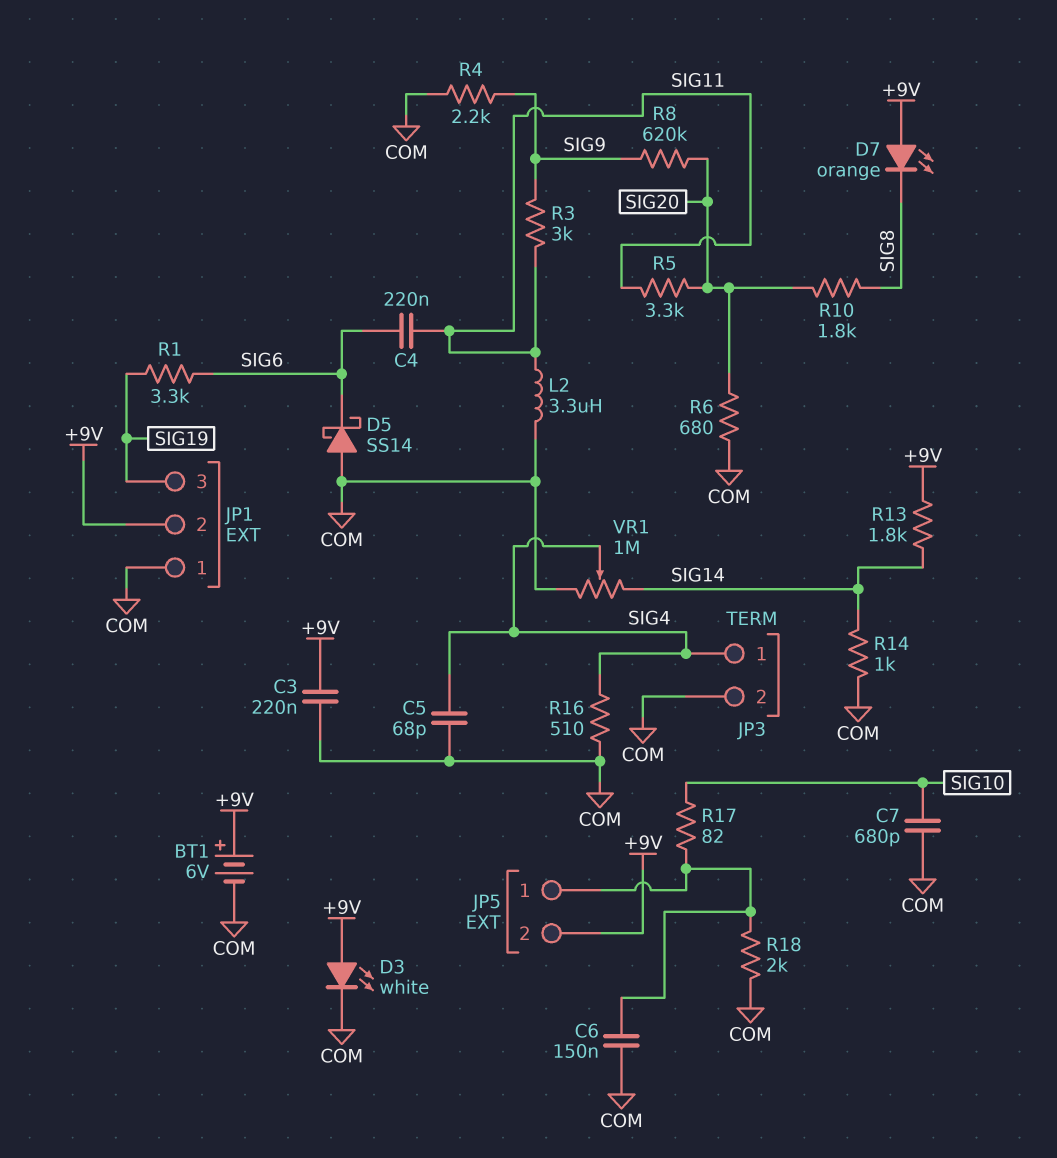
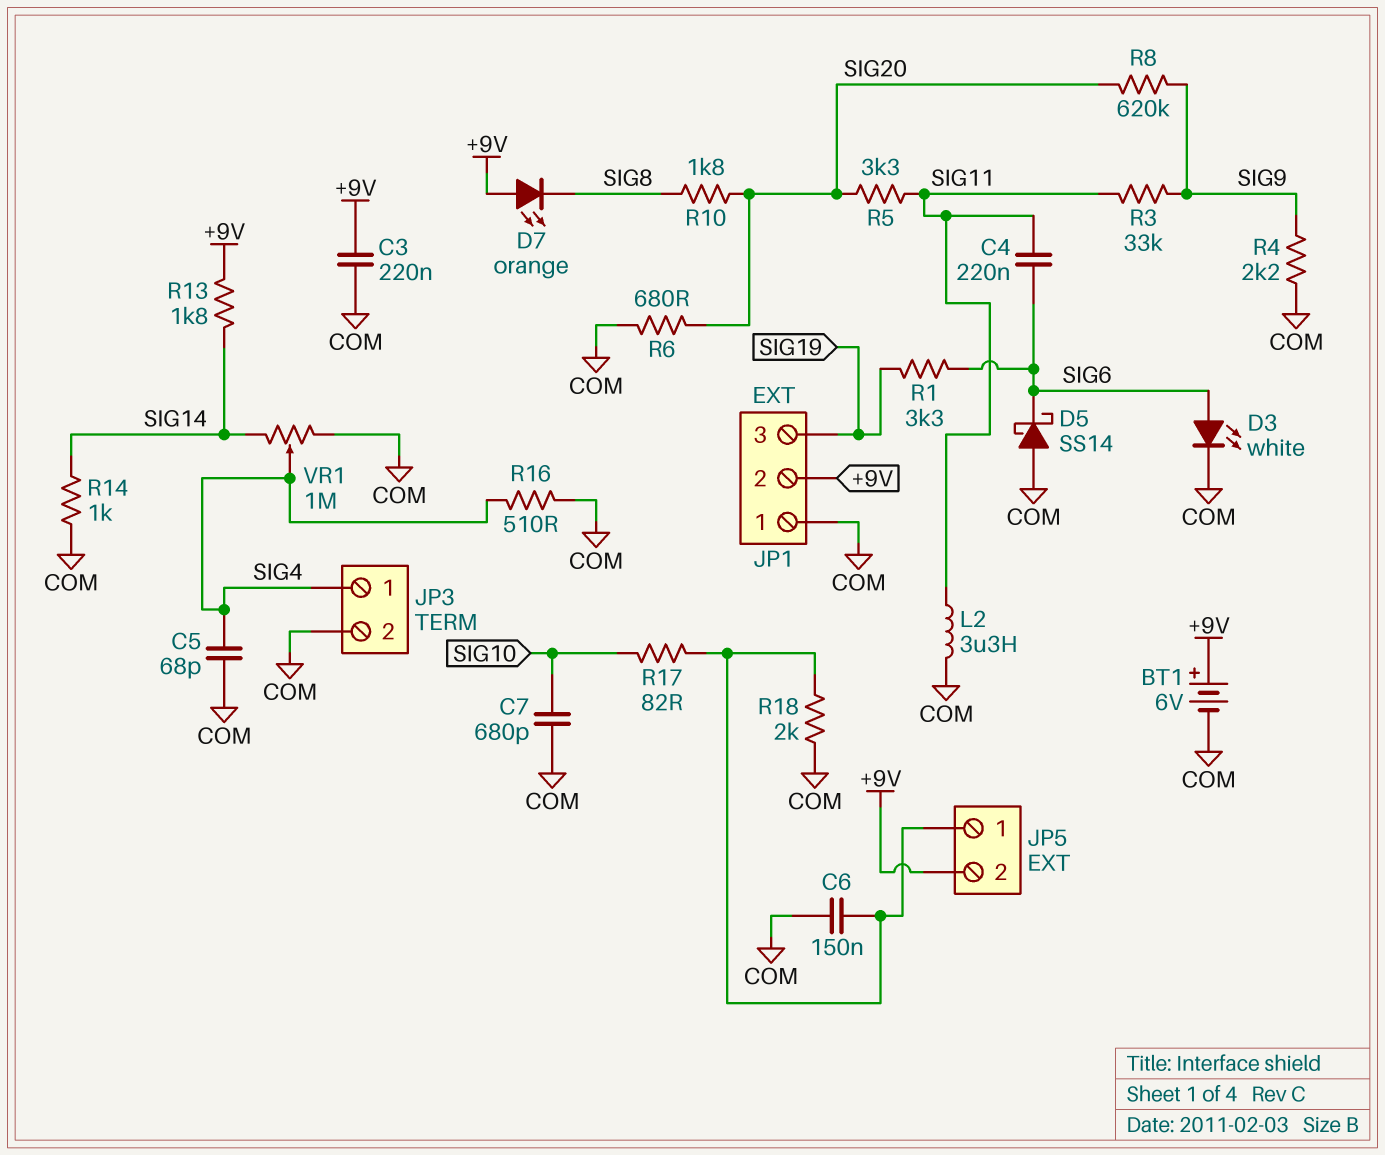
D3: LED white (A +9V, K COM) -> LED white (A SIG6, K COM)
R3: 3k (SIG9, SIG11) -> 33k (SIG9, SIG11)

